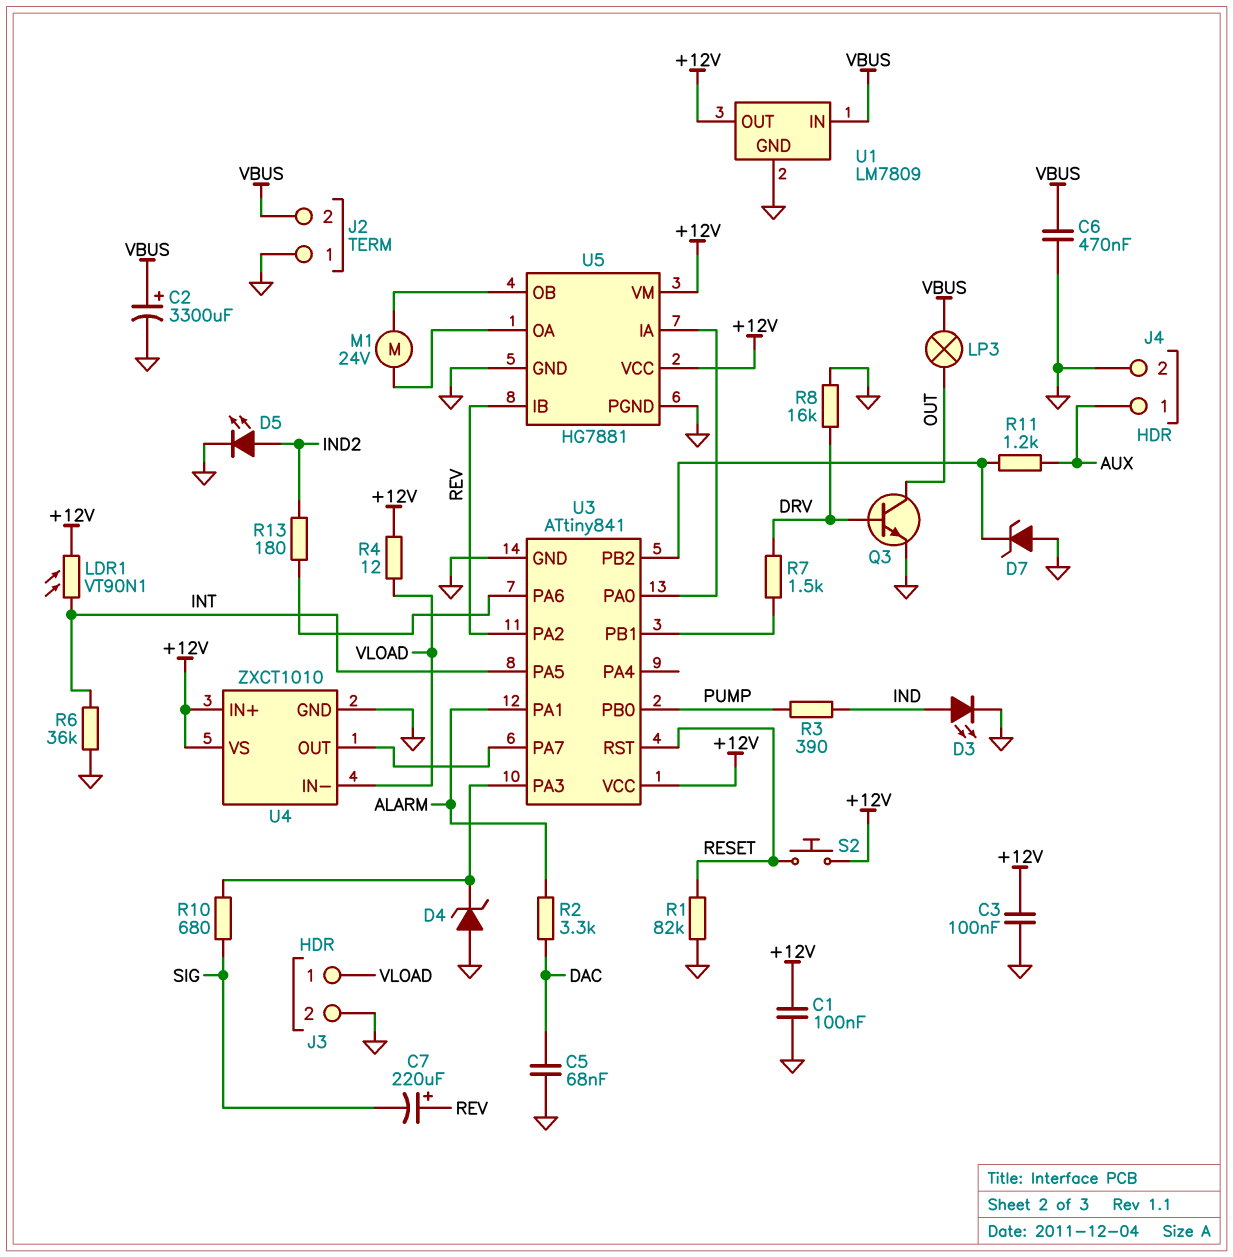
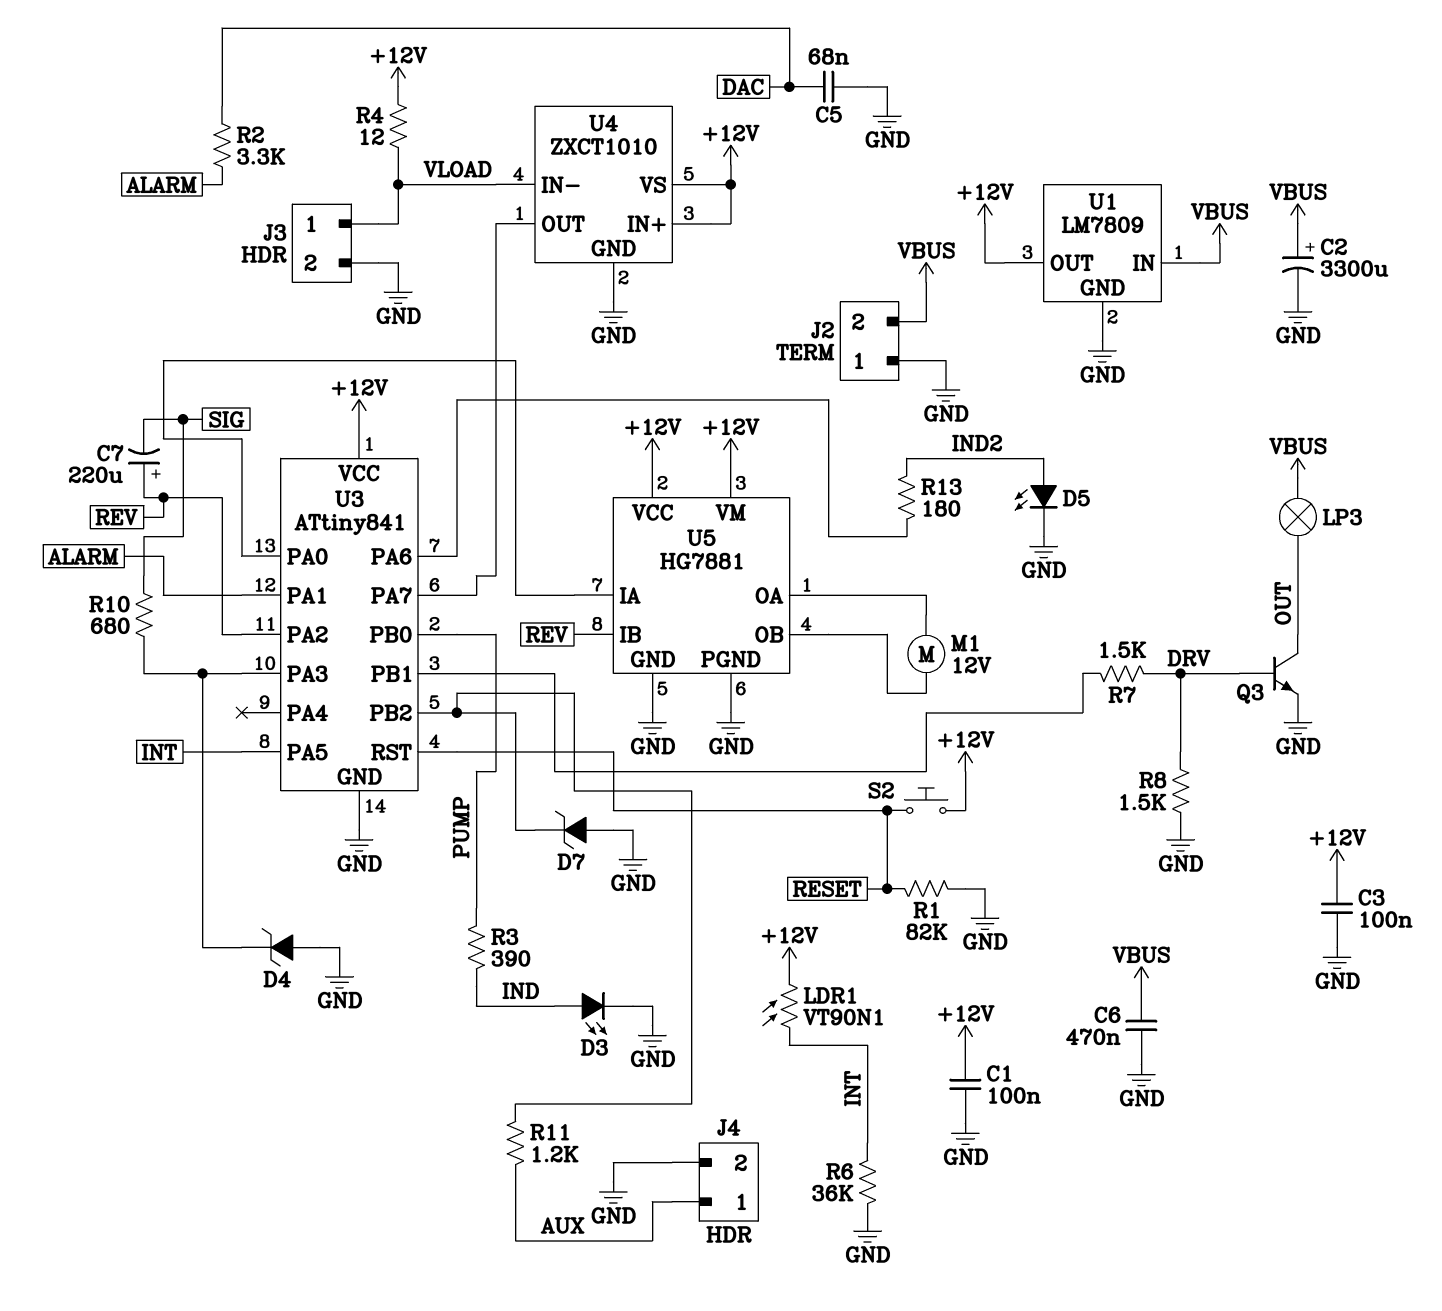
M1: motor 24V (U5/OA, U5/OB) -> motor 12V (U5/OA, U5/OB)
R8: 16k (DRV, GND) -> 1.5k (DRV, GND)

